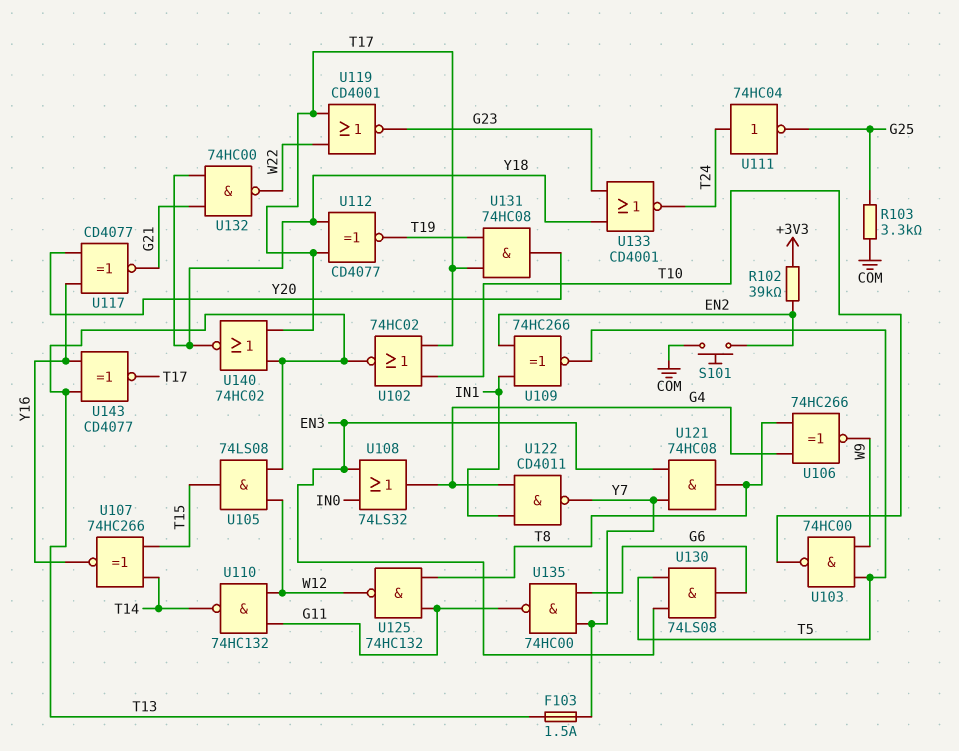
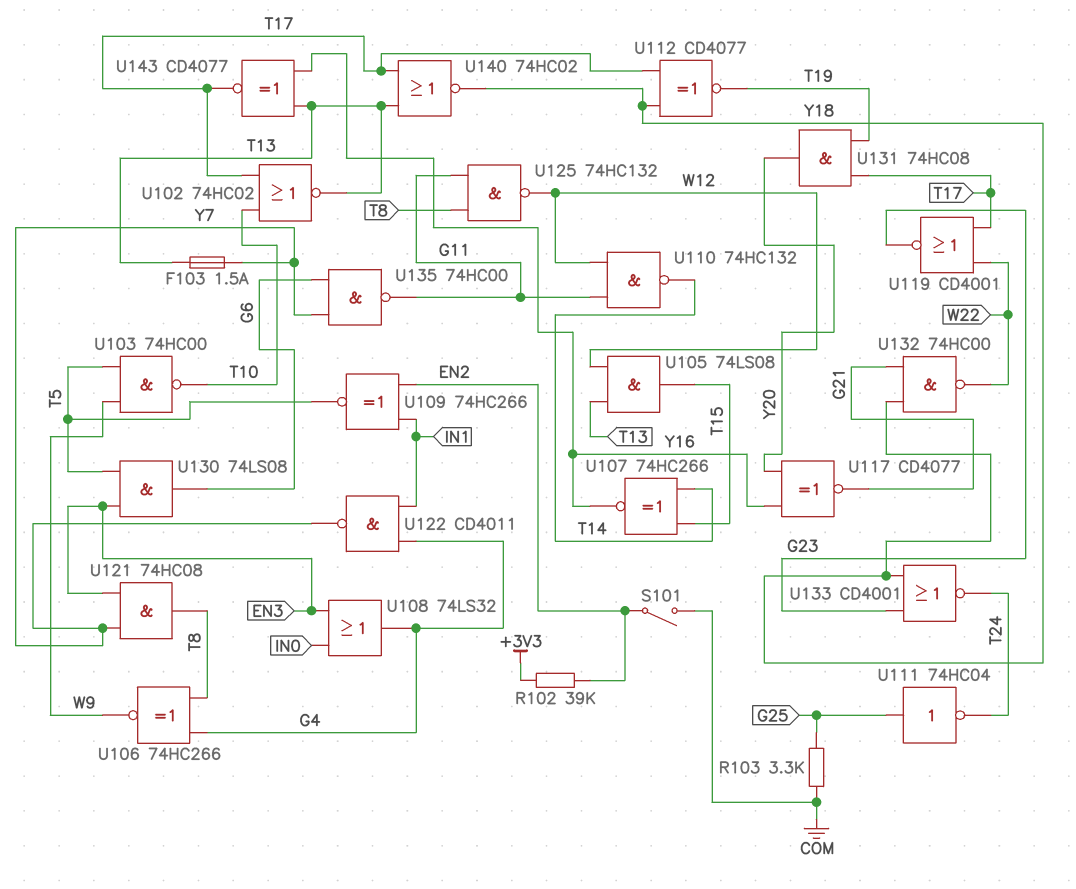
S101: button (COM, EN2) -> switch (COM, EN2)
U111: NOT 74HC04 (in T24, out G25) -> NOT 74HC04 (in G25, out T24)

